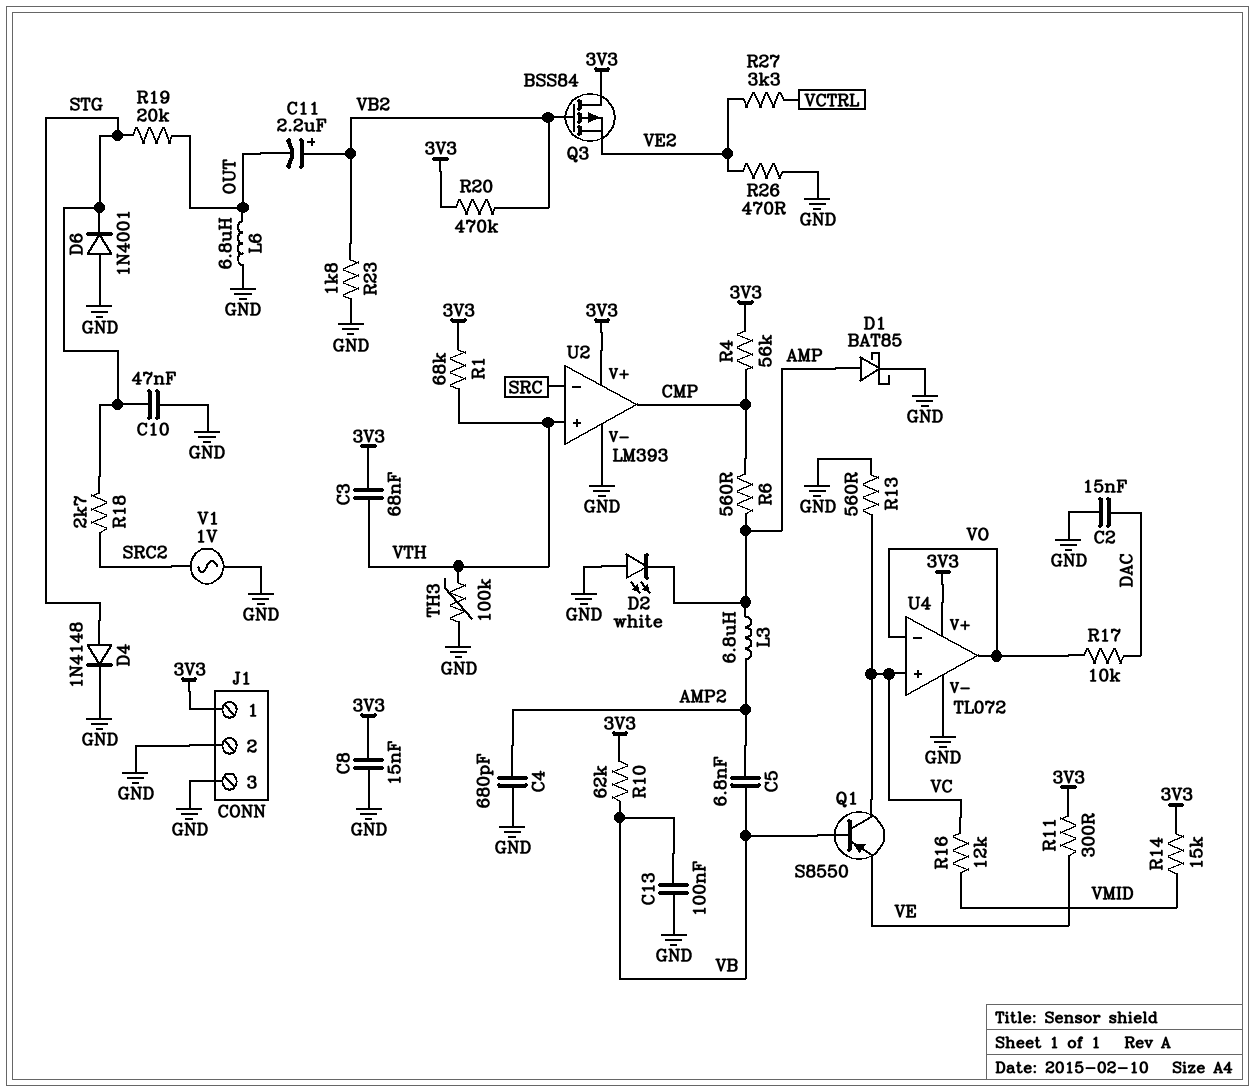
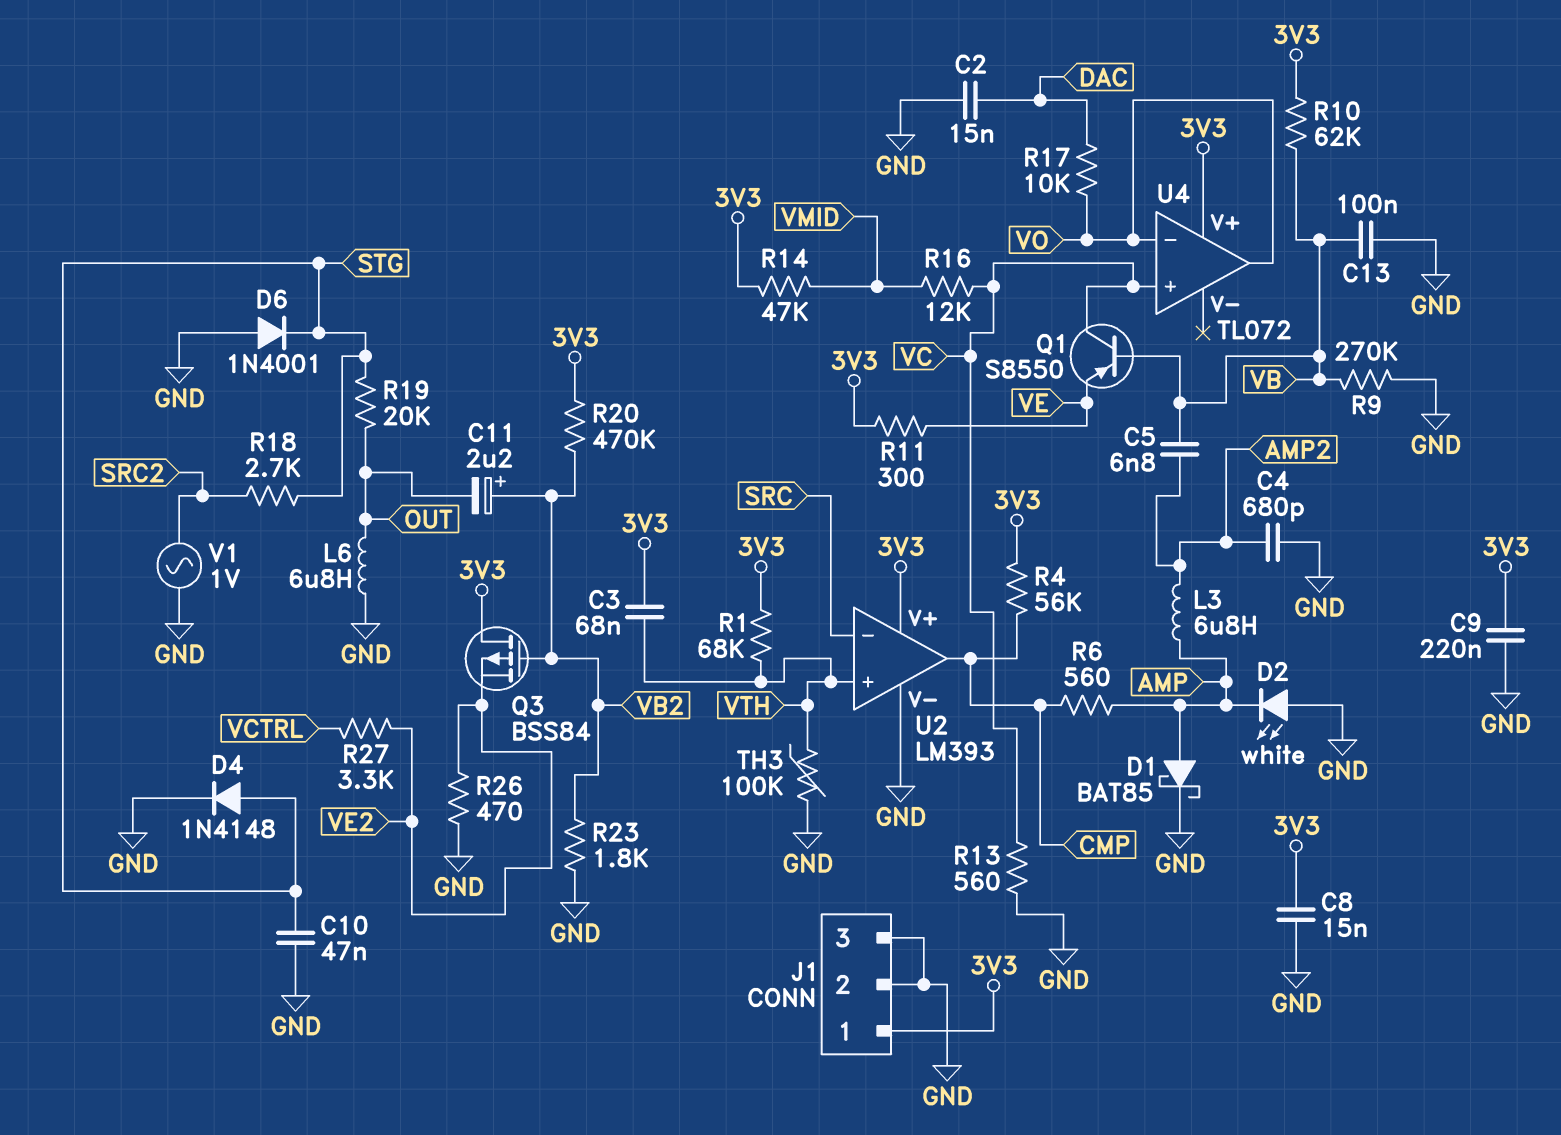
C9: none -> 220nF (3V3, GND)
R9: none -> 270k (GND, VB)
R14: 15k (3V3, VMID) -> 47k (3V3, VMID)
U4 pin V-: GND -> none

